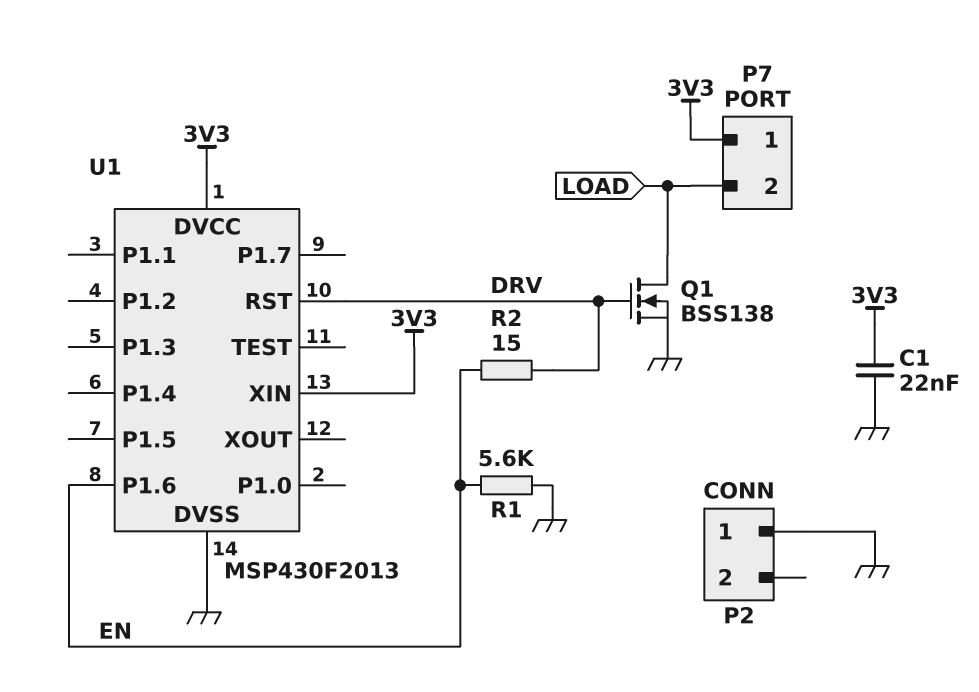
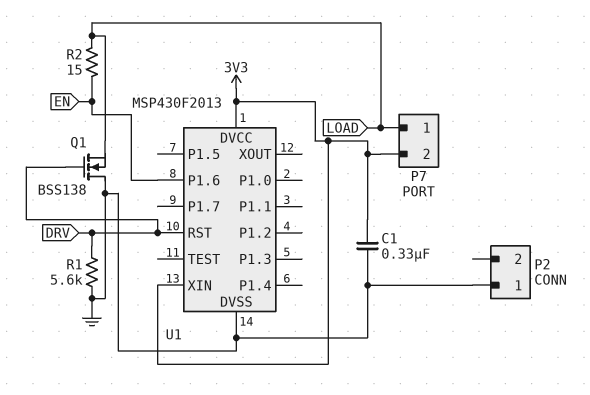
C1: 22nF (3V3, GND) -> 330nF (3V3, GND)
P7 pin 1: 3V3 -> LOAD
P7 pin 2: LOAD -> 3V3
Q1: NMOS BSS138 (G DRV, D LOAD, S GND) -> NMOS BSS138 (G DRV, D GND, S LOAD)
R1: 5.6k (EN, GND) -> 5.6k (DRV, GND)
R2: 15 (DRV, EN) -> 15 (EN, LOAD)

